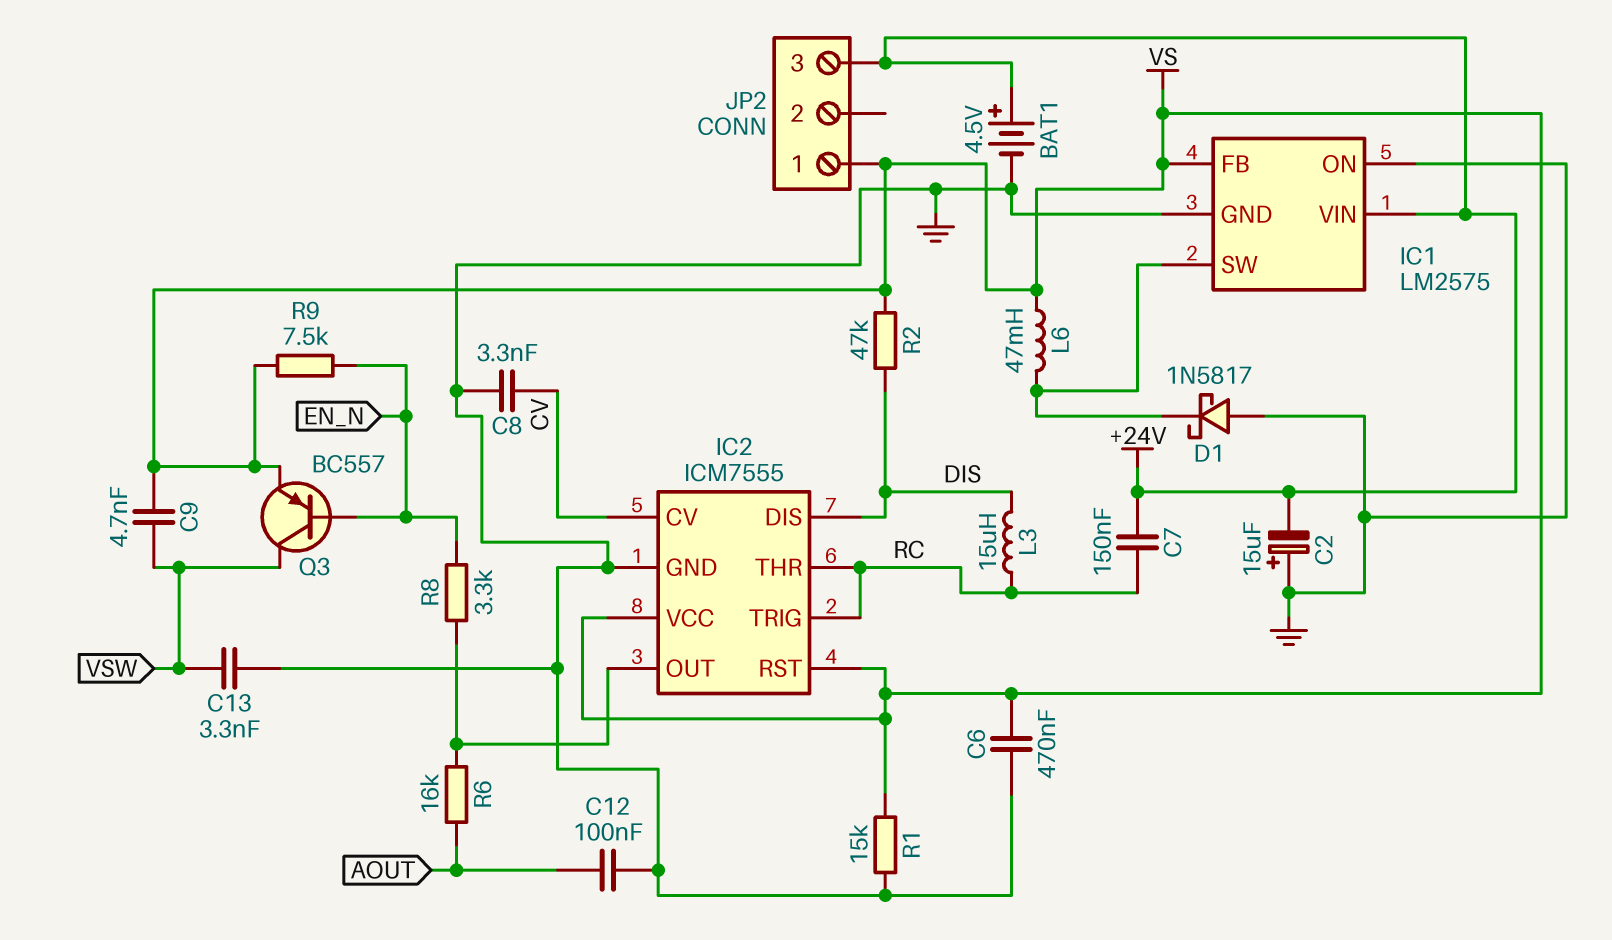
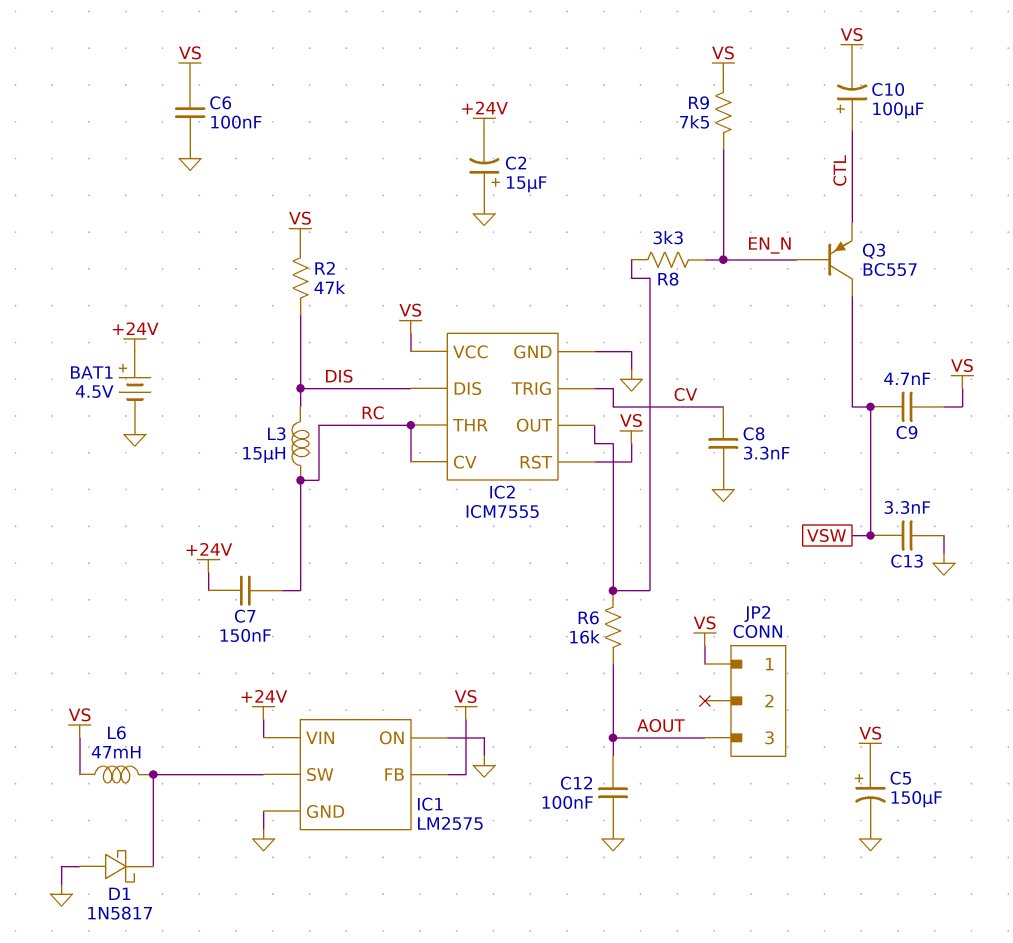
C5: none -> 150uF (plus VS, minus GND)
C6: 470nF (GND, VS) -> 100nF (GND, VS)
C10: none -> 100uF (plus CTL, minus VS)
IC2 pin CV: CV -> RC
IC2 pin TRIG: RC -> CV
JP2 pin 3: +24V -> AOUT
Q3: PNP BC557 (B EN_N, C VSW, E VS) -> PNP BC557 (B EN_N, C VSW, E CTL)
R1: 15k (GND, VS) -> none

